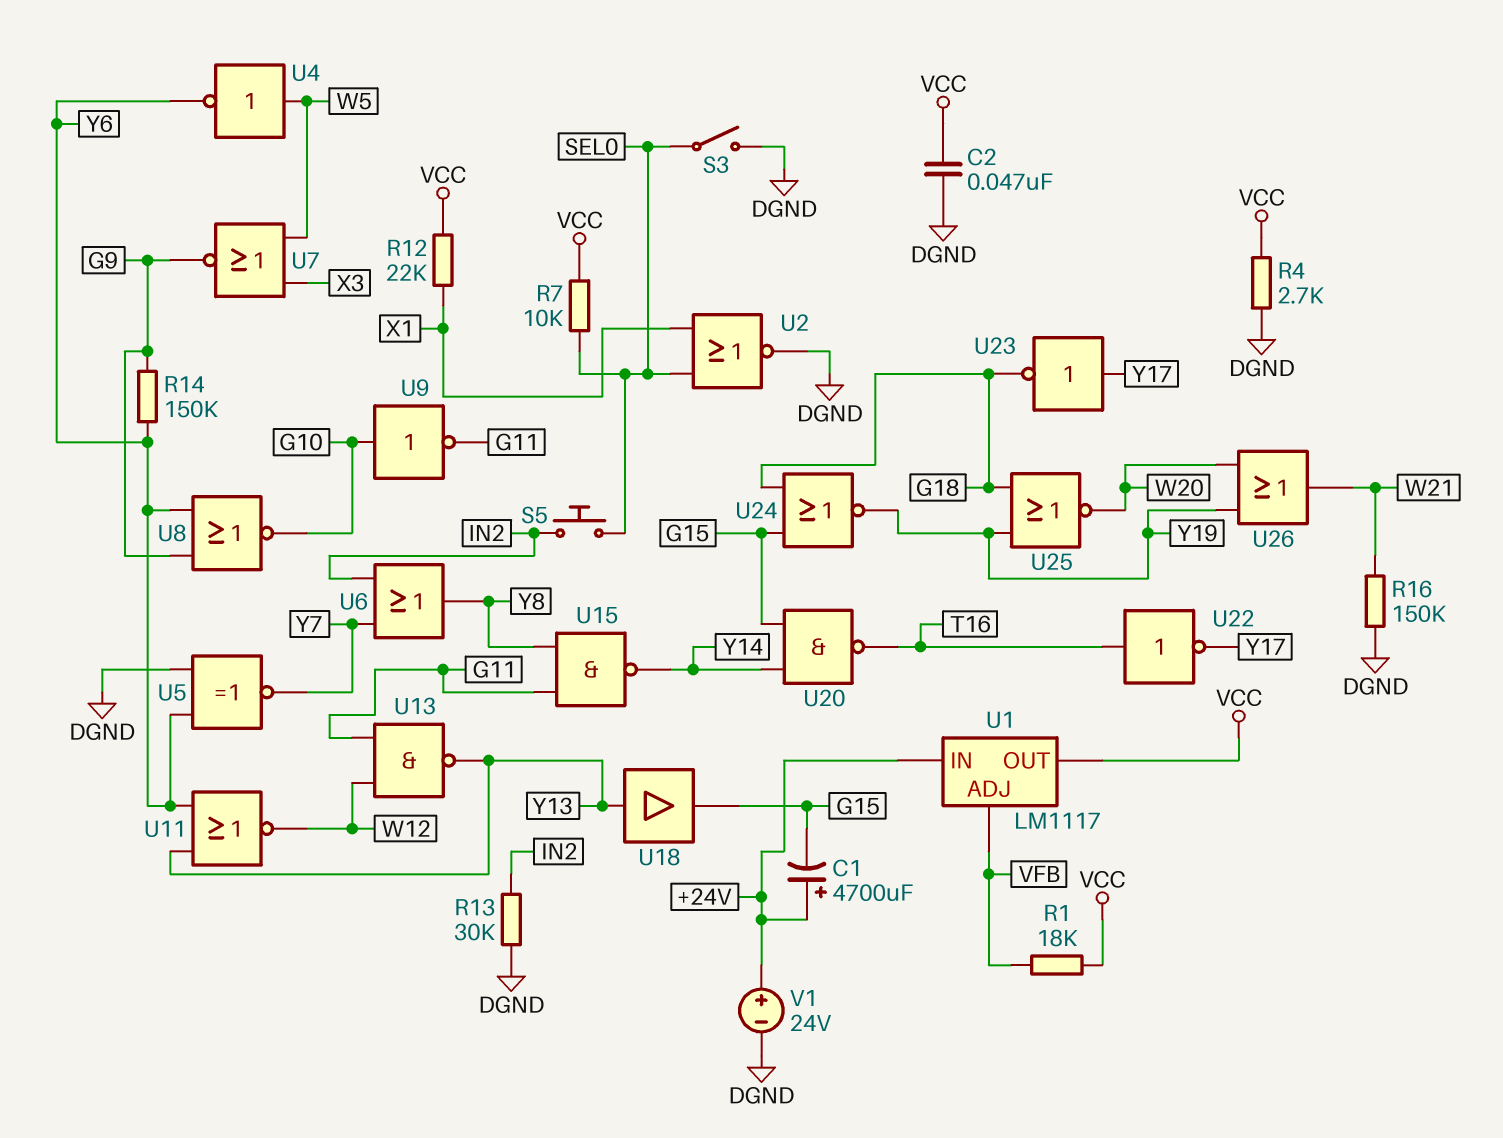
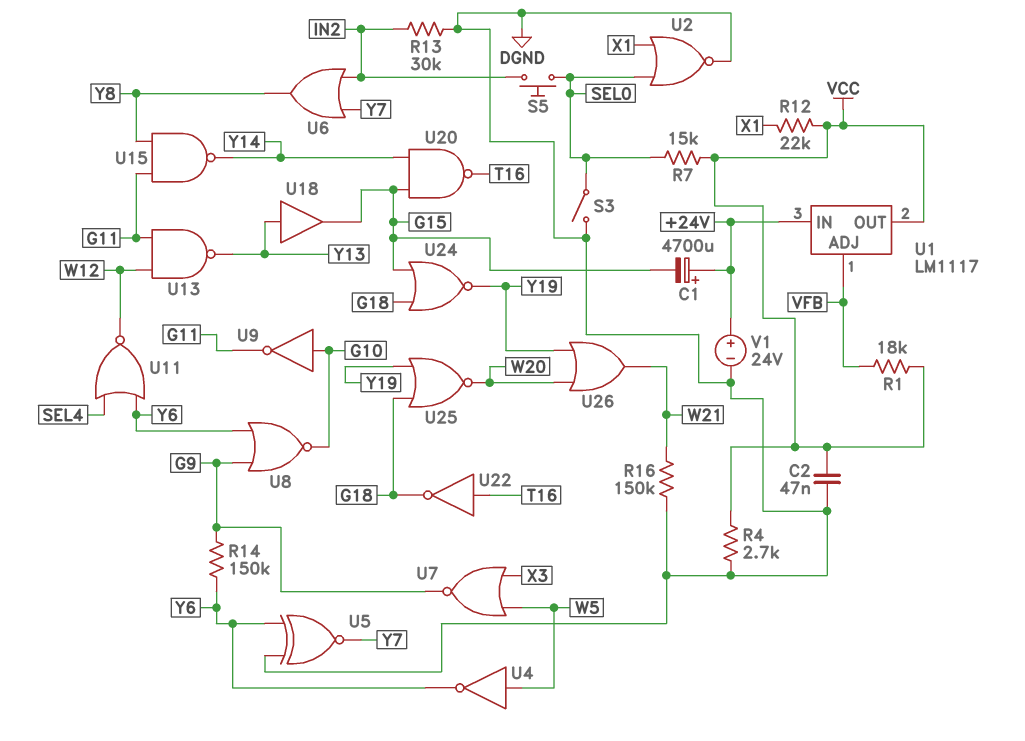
R7: 10k (SEL0, VCC) -> 15k (SEL0, VCC)
U11: NOR (in Y6, in Y13, out W12) -> NOR (in SEL4, in Y6, out W12)
U22: NOT (in T16, out Y17) -> NOT (in T16, out G18)
U23: NOT (in Y17, out G18) -> none

